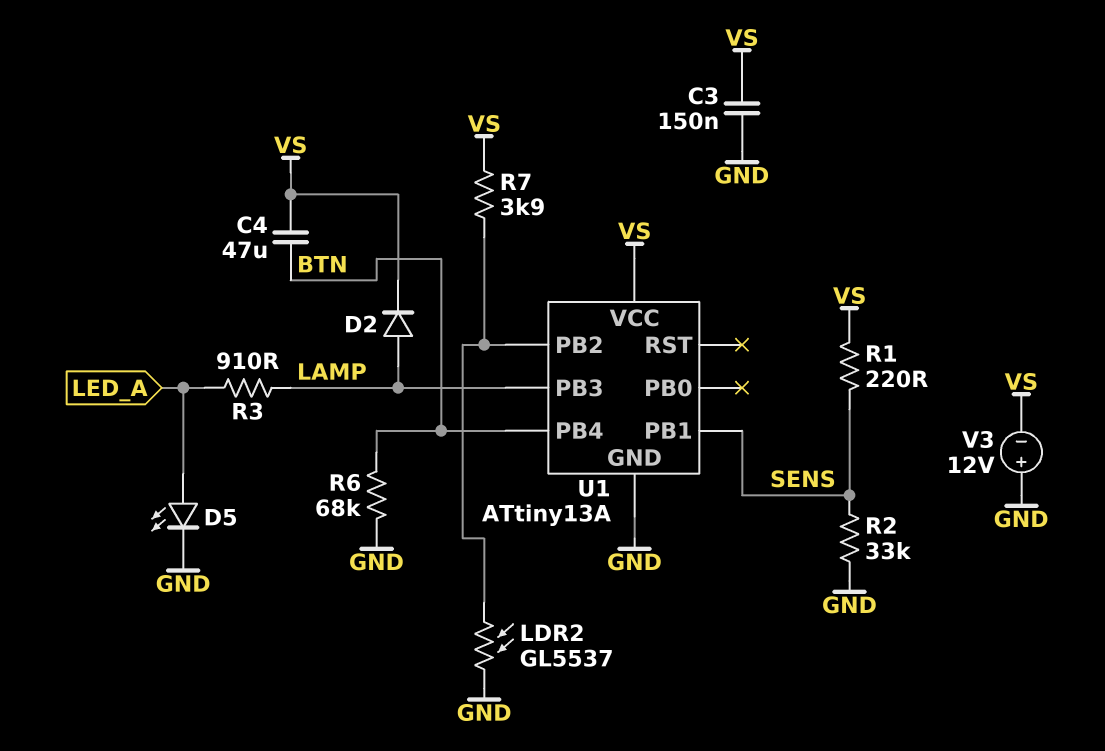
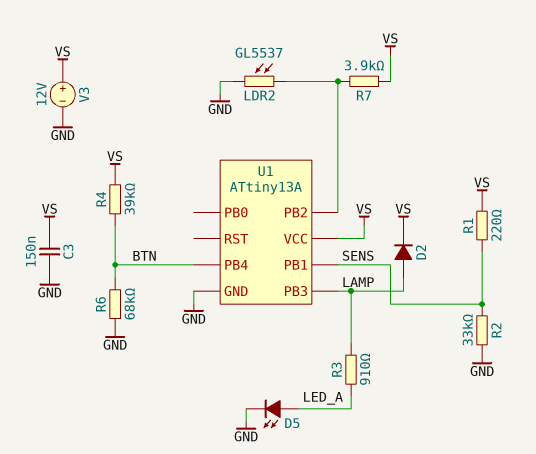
C4: 47uF (BTN, VS) -> none
R4: none -> 39k (BTN, VS)
V3: 12V (plus GND, minus VS) -> 12V (plus VS, minus GND)

